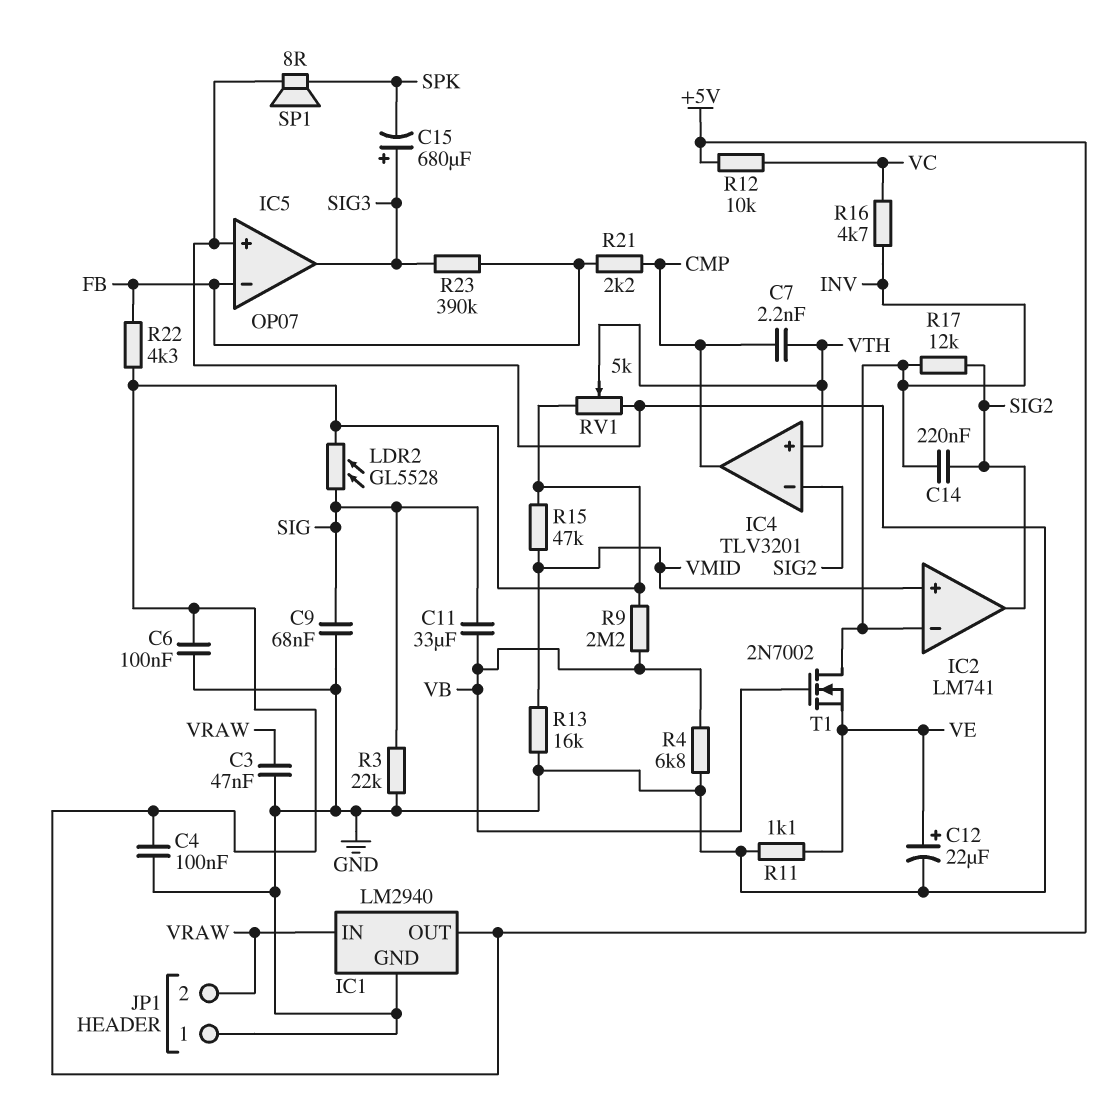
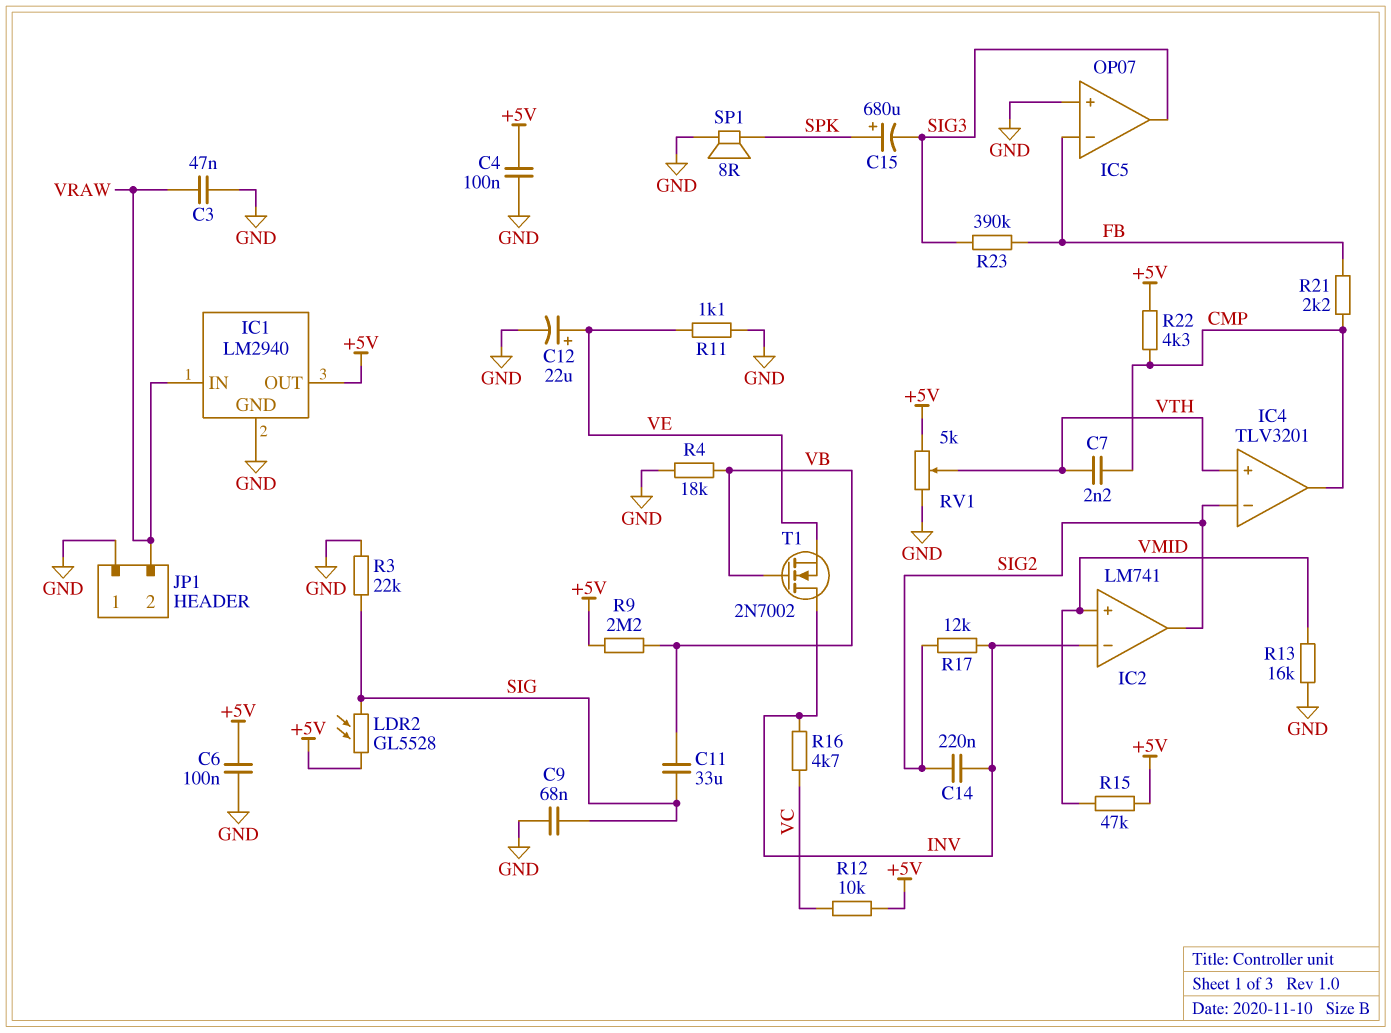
C15: 680uF (plus SIG3, minus SPK) -> 680uF (plus SPK, minus SIG3)
R4: 6.8k (GND, VB) -> 18k (GND, VB)
R22: 4.3k (+5V, FB) -> 4.3k (+5V, CMP)

